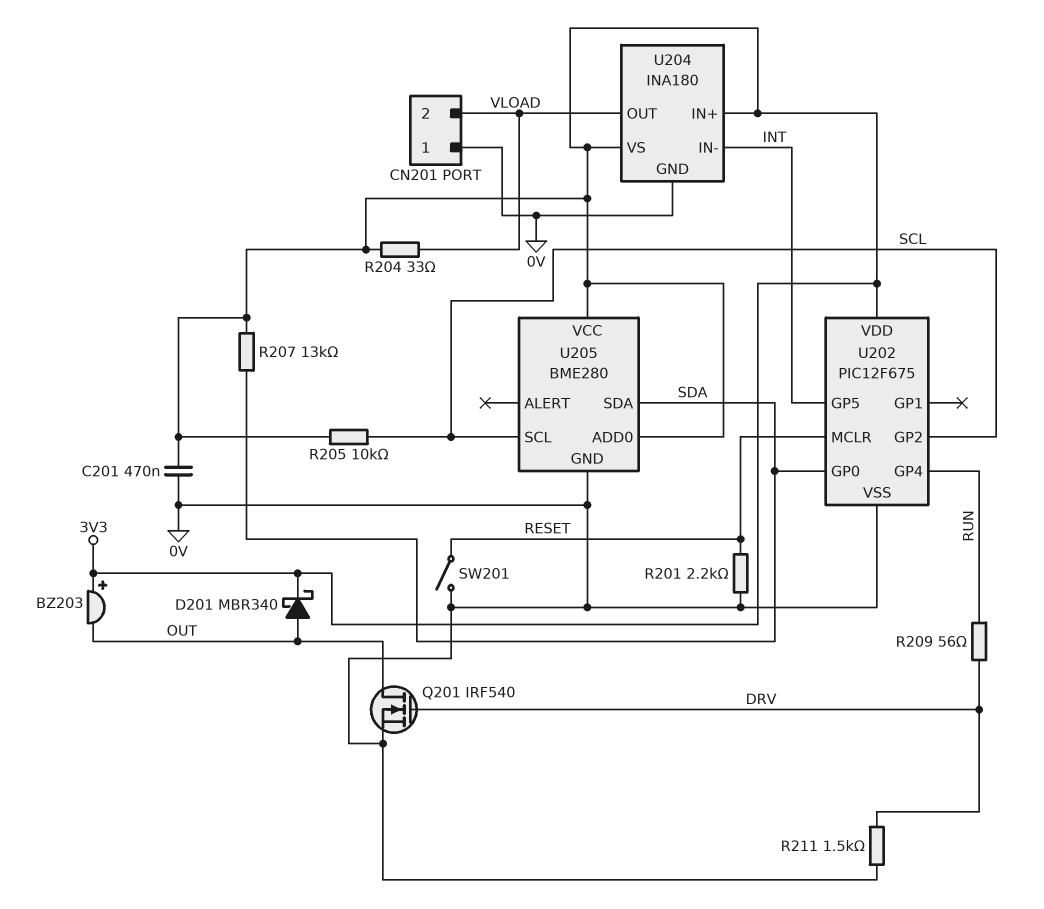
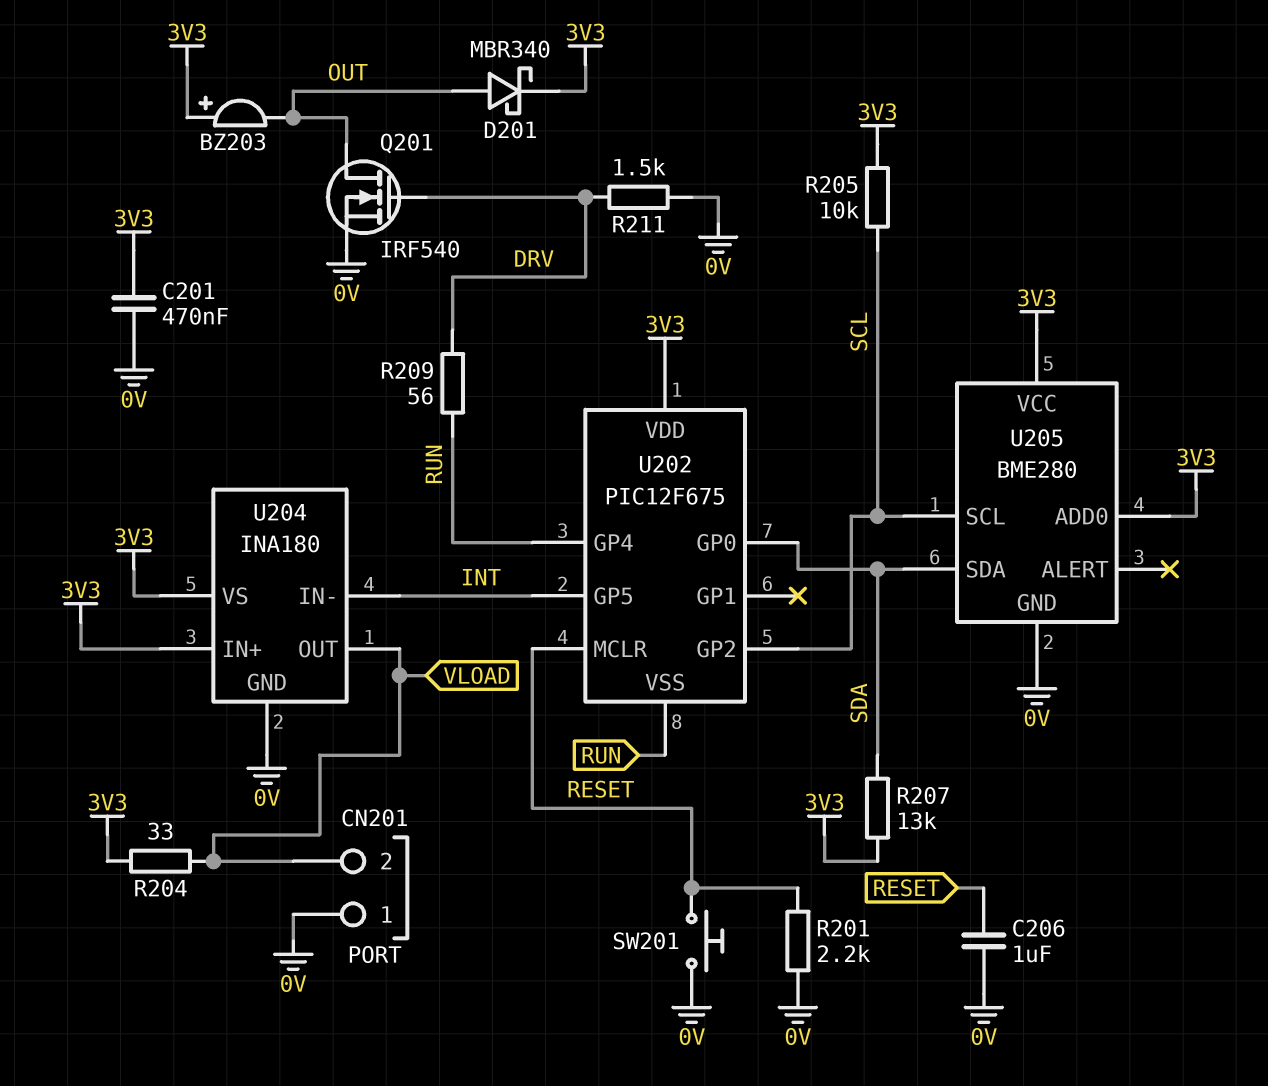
C206: none -> 1uF (0V, RESET)
SW201: switch (0V, RESET) -> button (0V, RESET)
U202 pin VSS: 0V -> RUN

